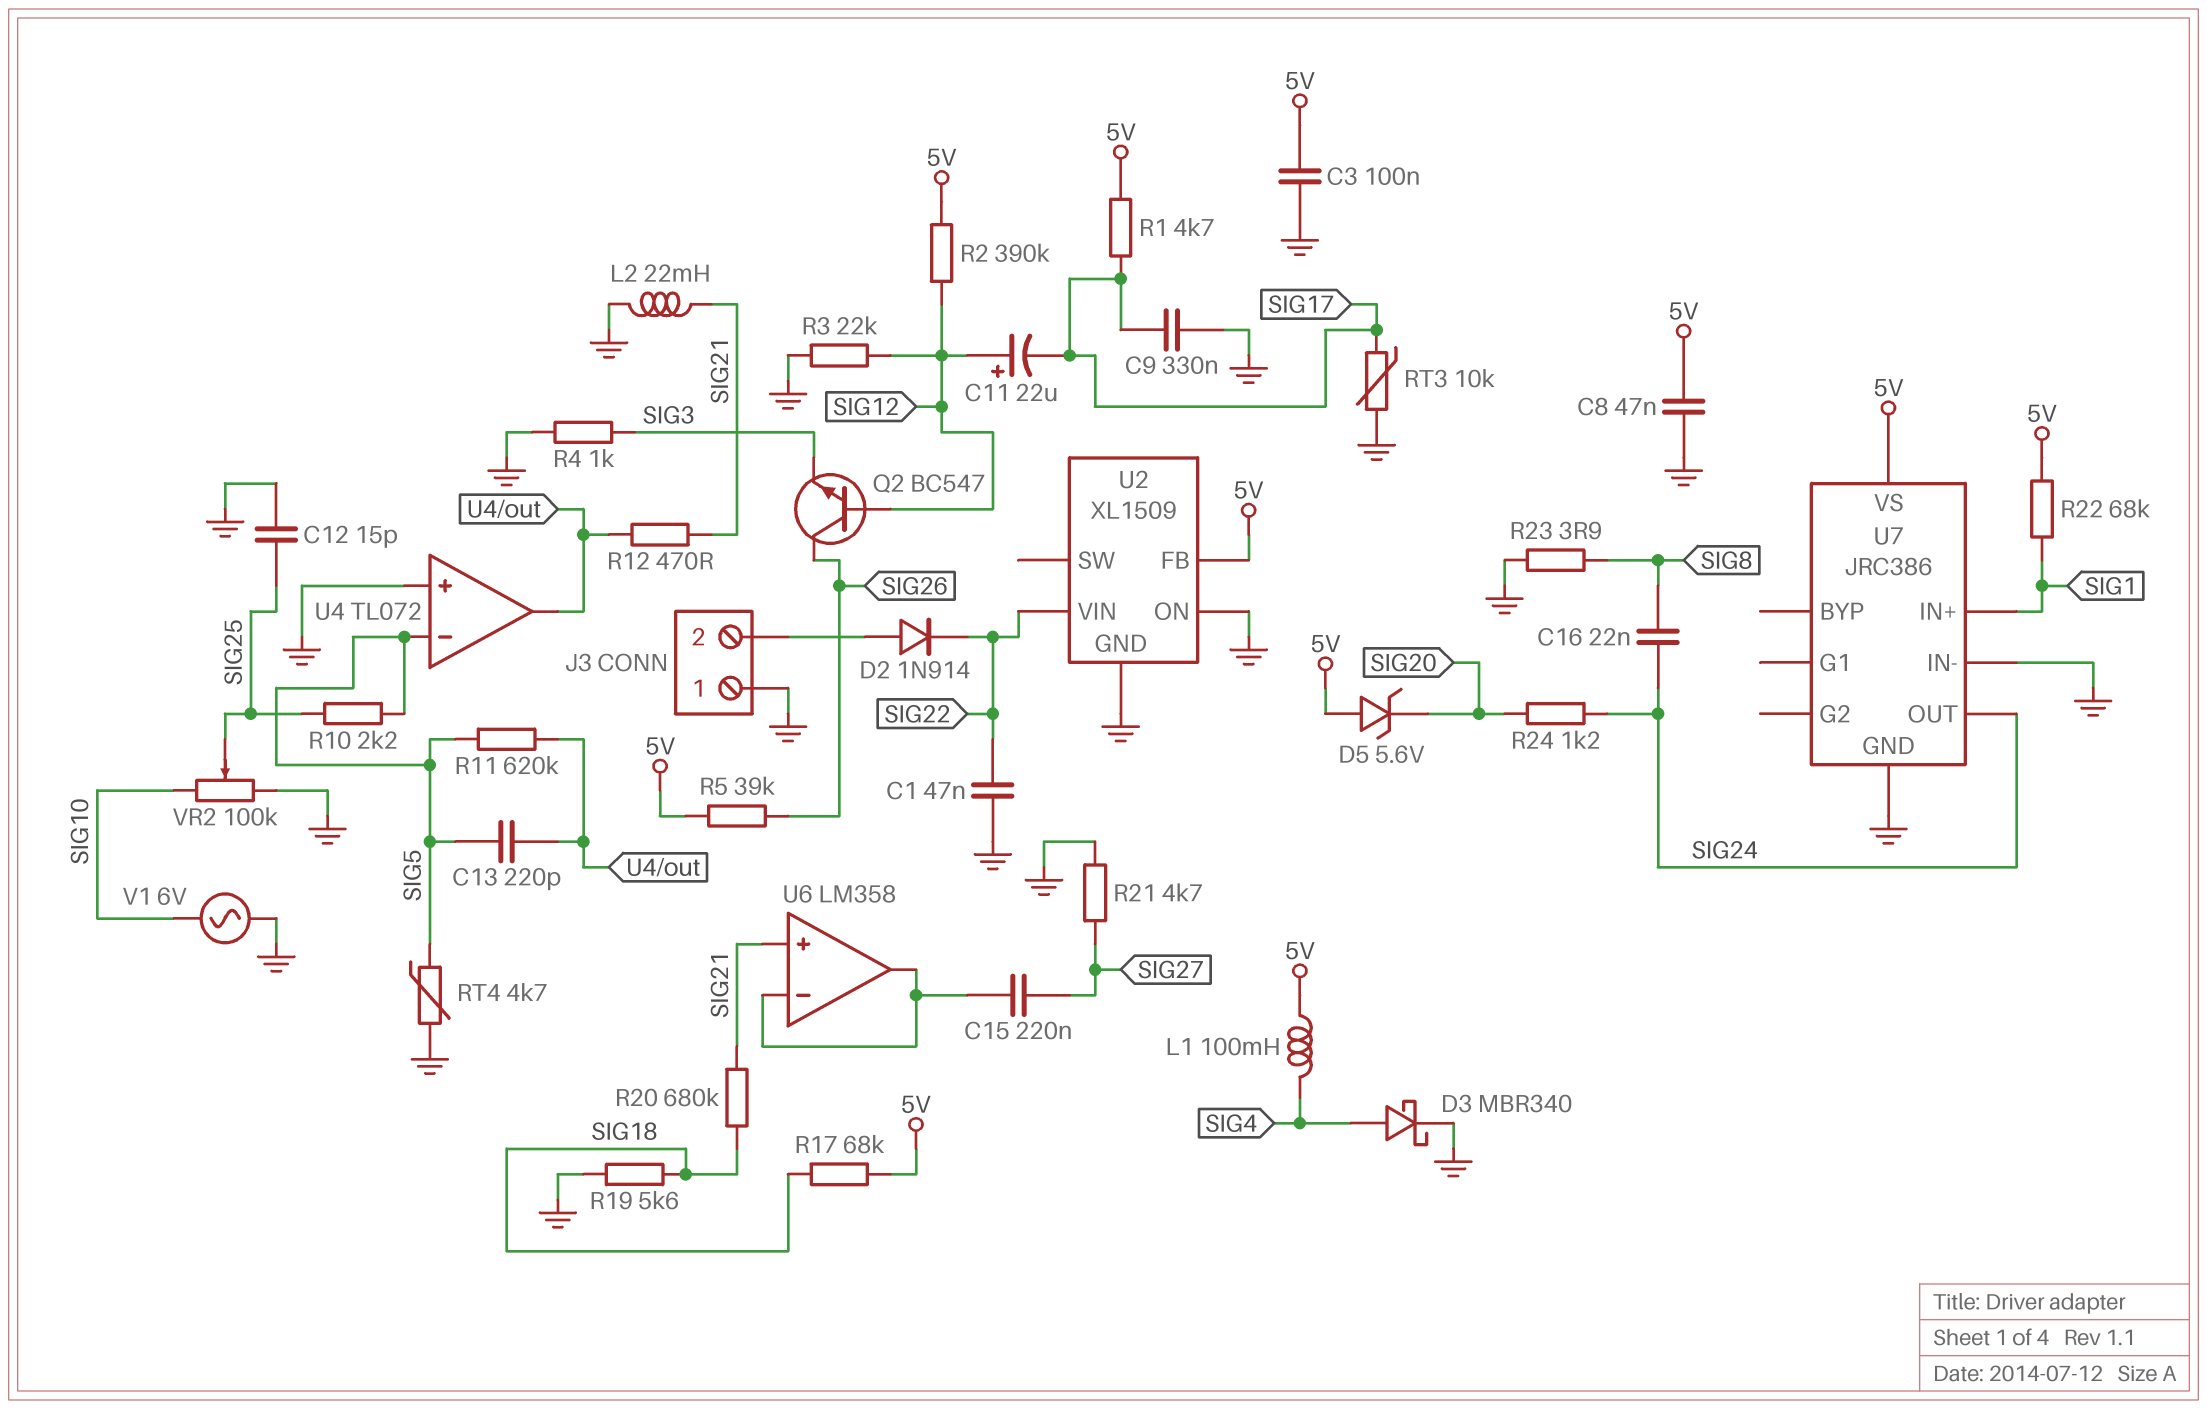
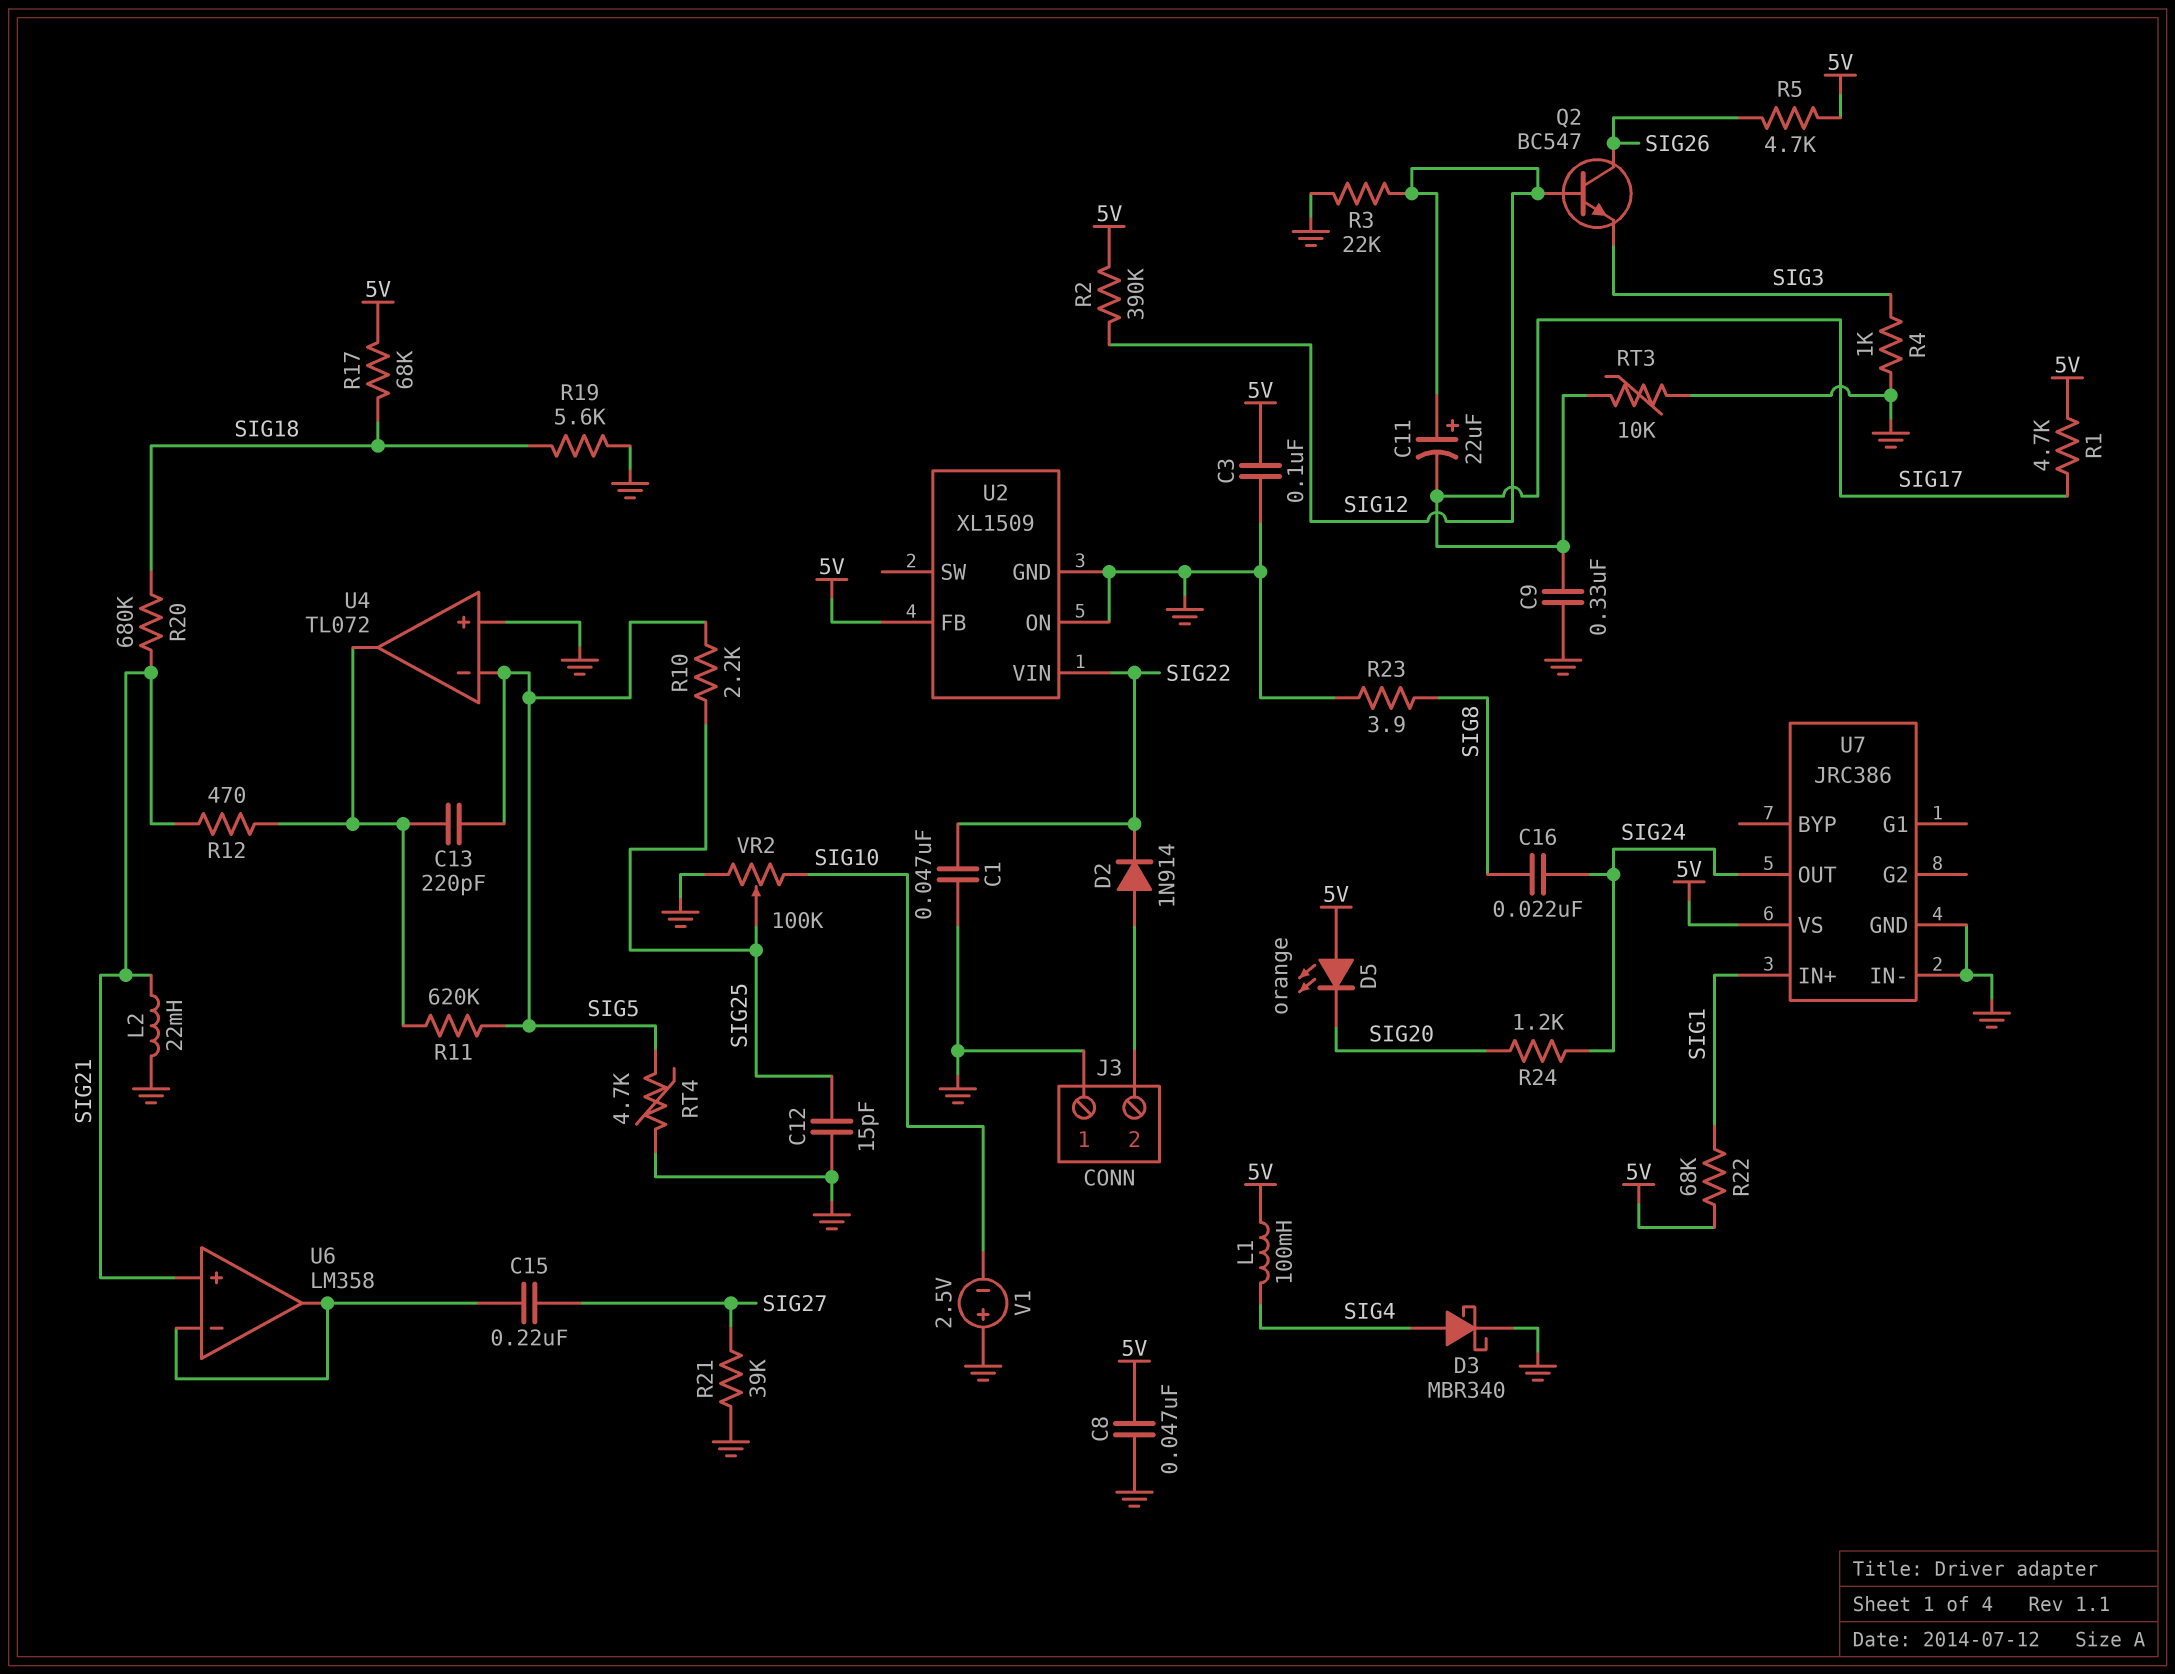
D5: zener 5.6V (A 5V, K SIG20) -> LED orange (A 5V, K SIG20)
R5: 39k (5V, SIG26) -> 4.7k (5V, SIG26)
R21: 4.7k (GND, SIG27) -> 39k (GND, SIG27)
V1: AC 6V (GND, SIG10) -> 2.5V (plus GND, minus SIG10)

